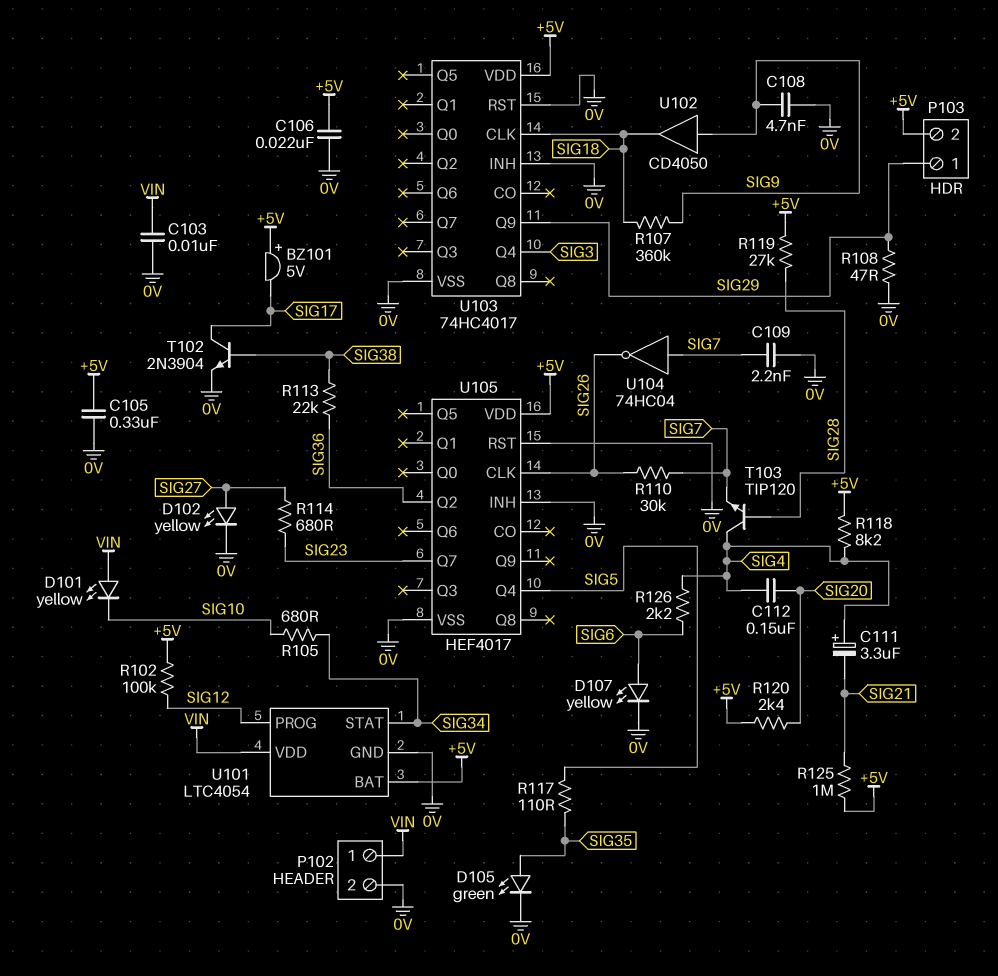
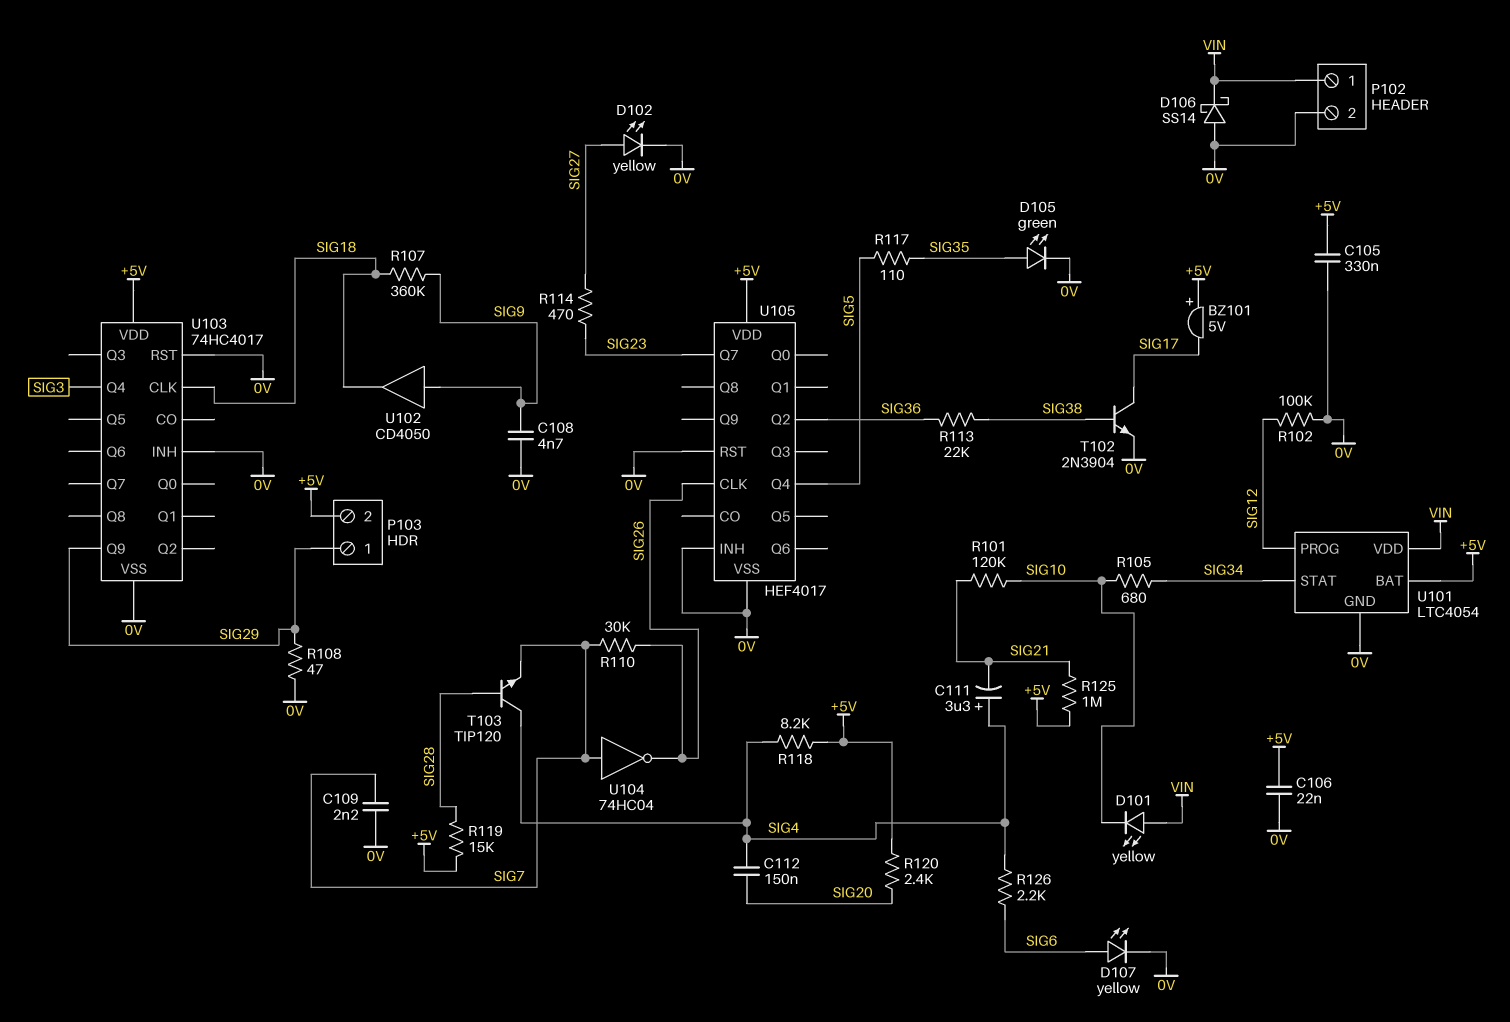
C103: 10nF (0V, VIN) -> none
D106: none -> schottky SS14 (A 0V, K VIN)
R101: none -> 120k (SIG10, SIG21)
R102: 100k (+5V, SIG12) -> 100k (0V, SIG12)
R114: 680 (SIG23, SIG27) -> 470 (SIG23, SIG27)
R119: 27k (+5V, SIG28) -> 15k (+5V, SIG28)

